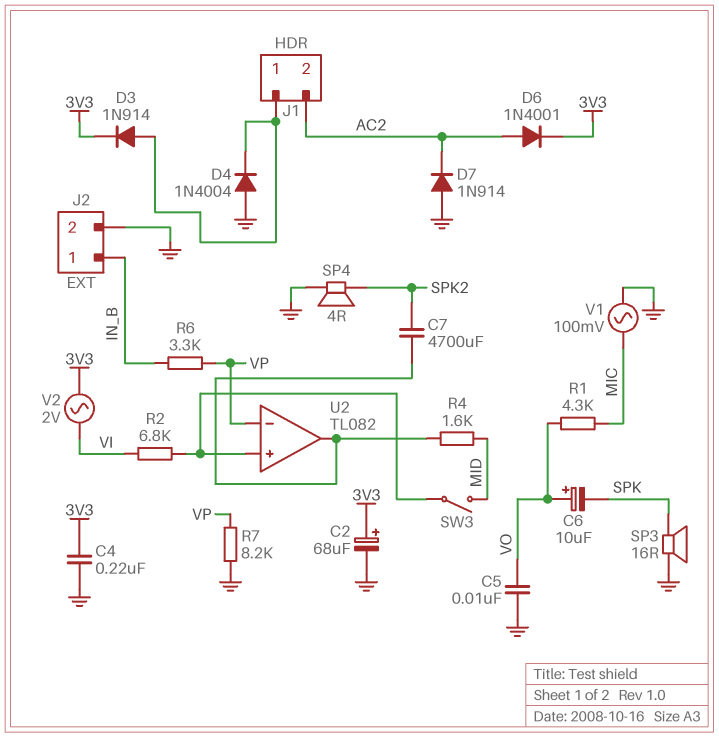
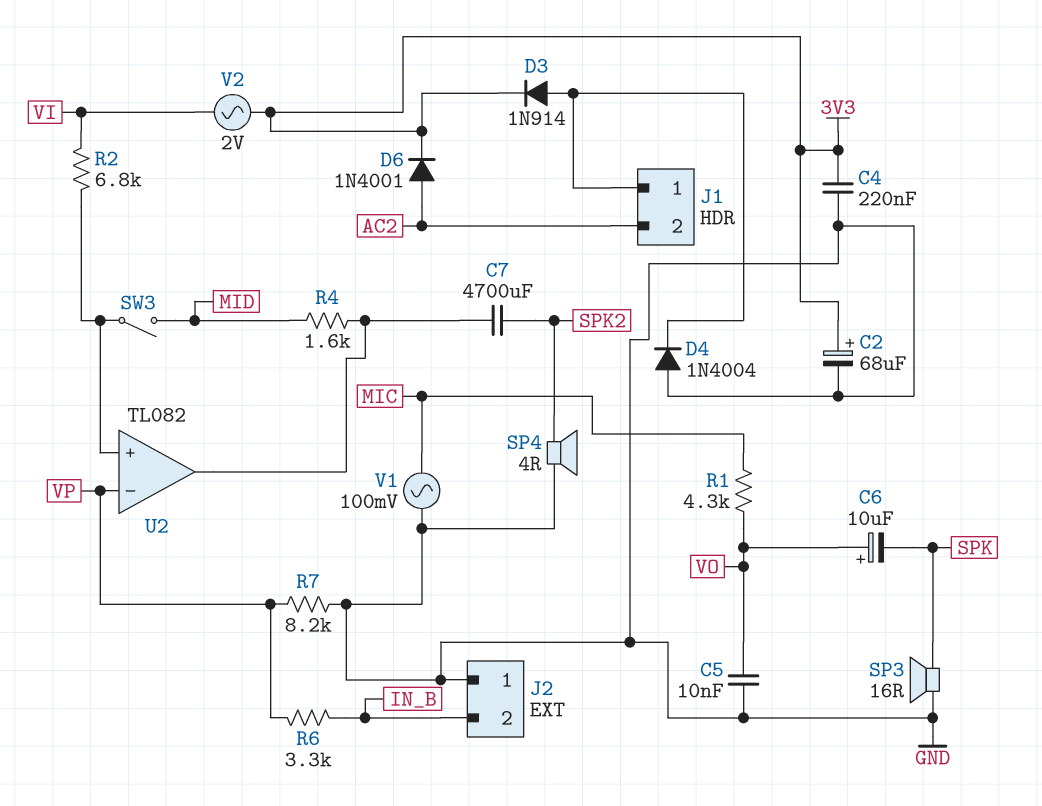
D7: diode 1N914 (A GND, K AC2) -> none
J2 pin 1: IN_B -> GND
J2 pin 2: GND -> IN_B

